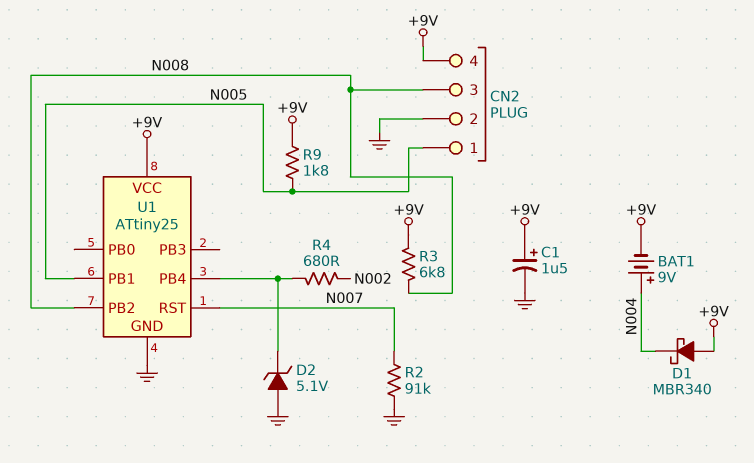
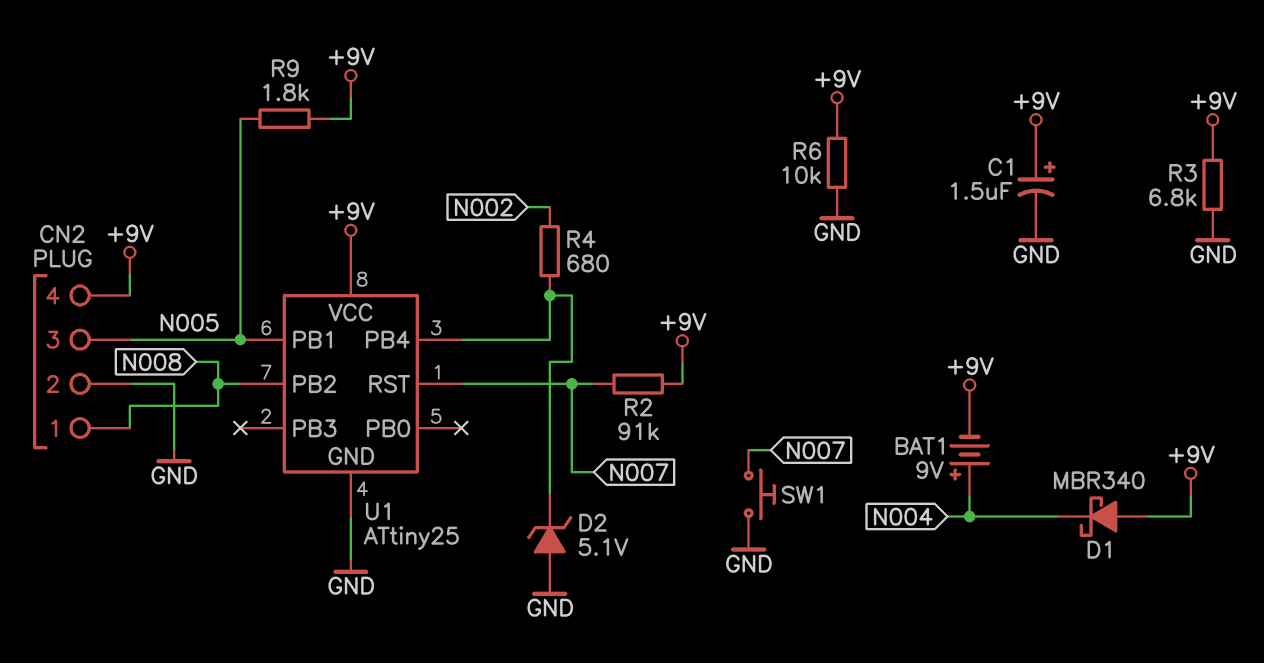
CN2 pin 1: N005 -> N008
CN2 pin 3: N008 -> N005
R2: 91k (GND, N007) -> 91k (+9V, N007)
R3: 6.8k (+9V, N008) -> 6.8k (+9V, GND)
R6: none -> 10k (+9V, GND)
SW1: none -> button (GND, N007)

